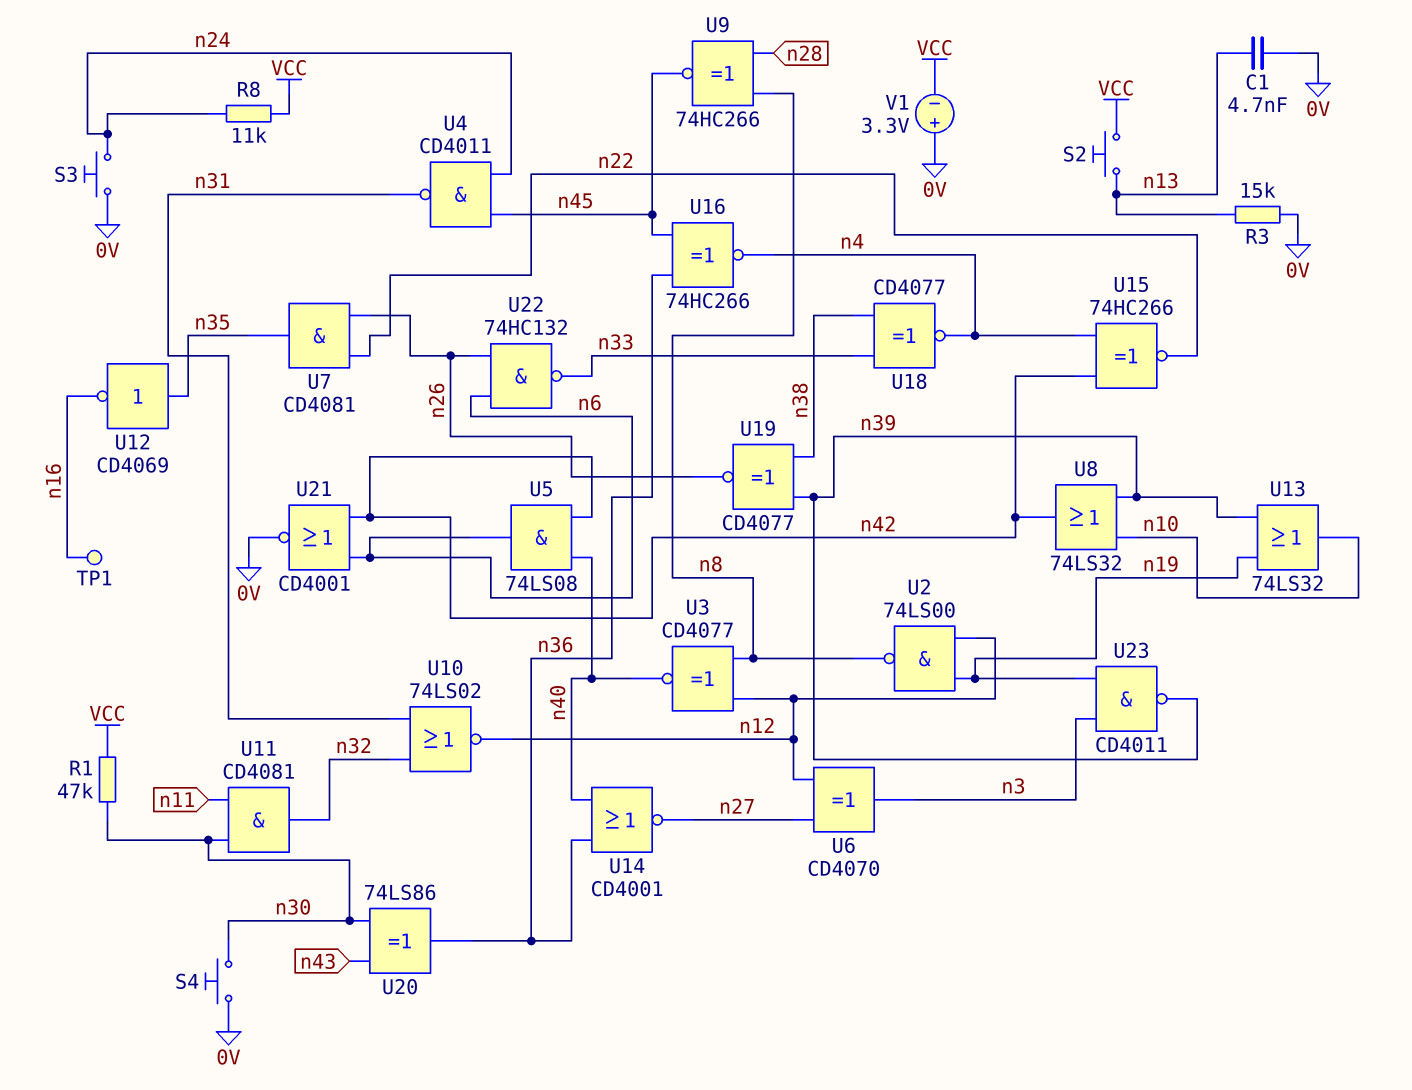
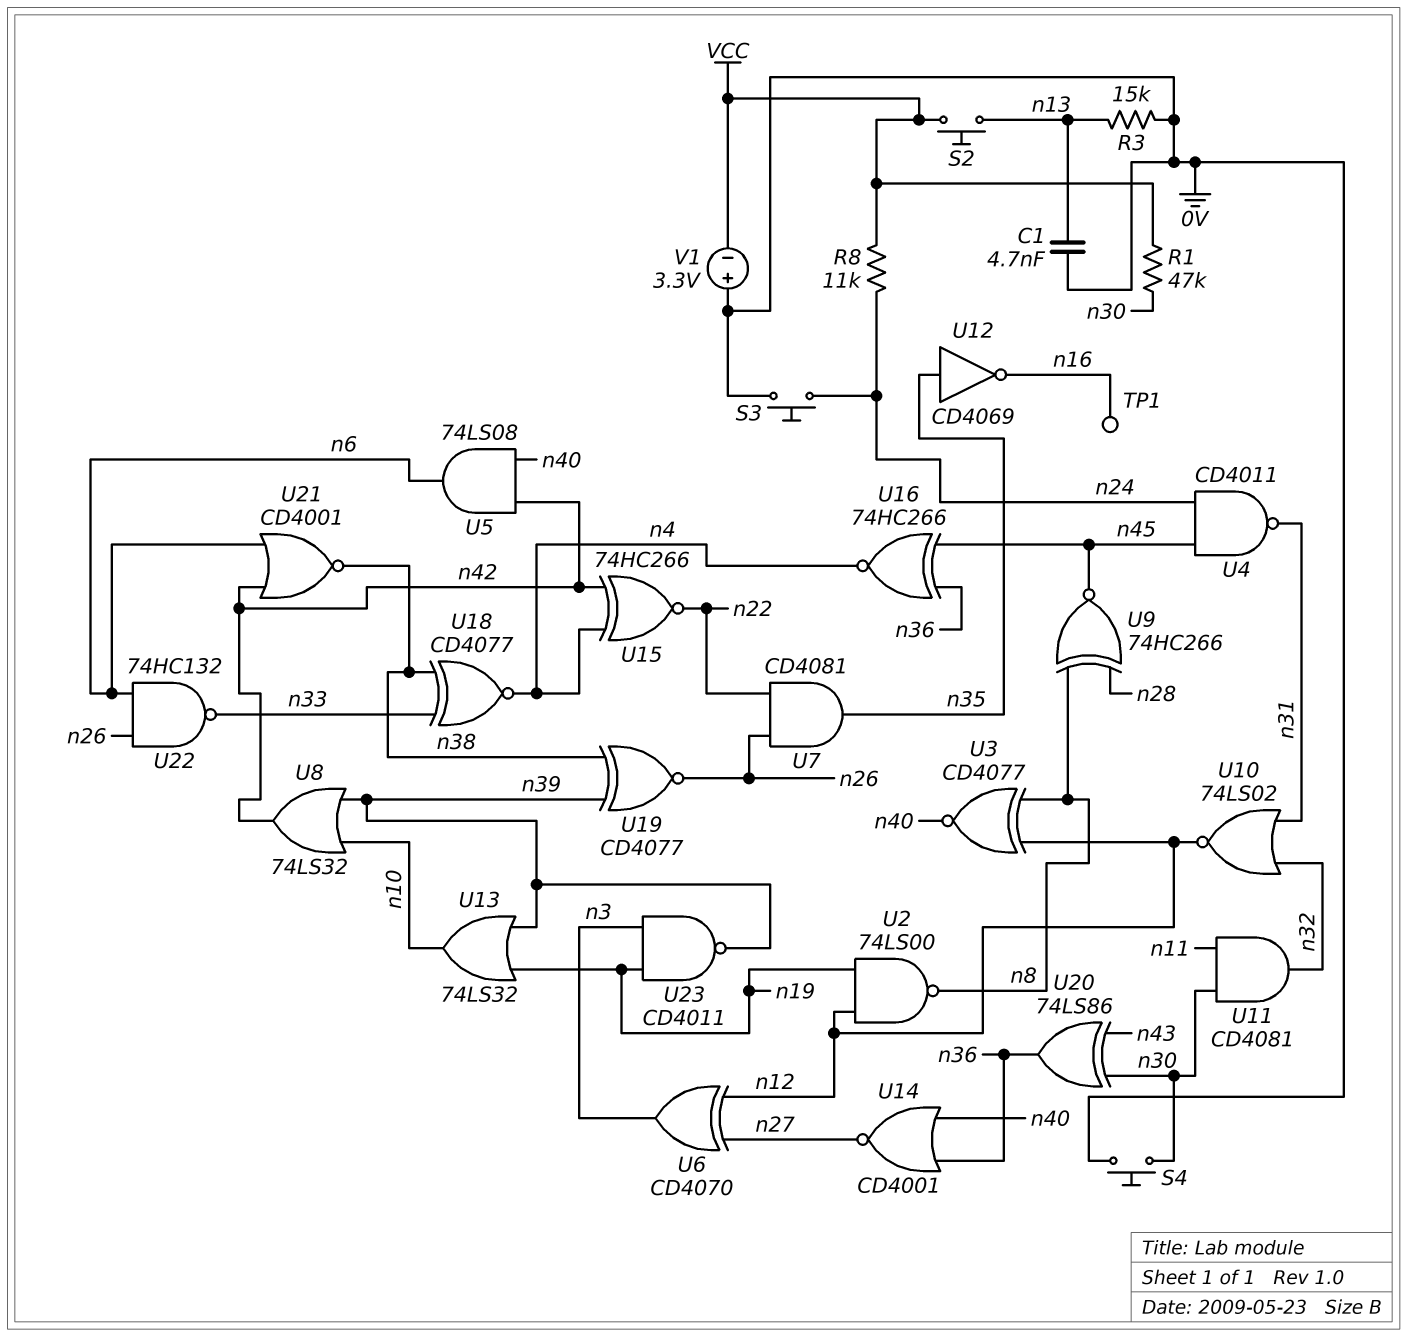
U21: NOR CD4001 (in n6, in n42, out 0V) -> NOR CD4001 (in n6, in n42, out n38)

